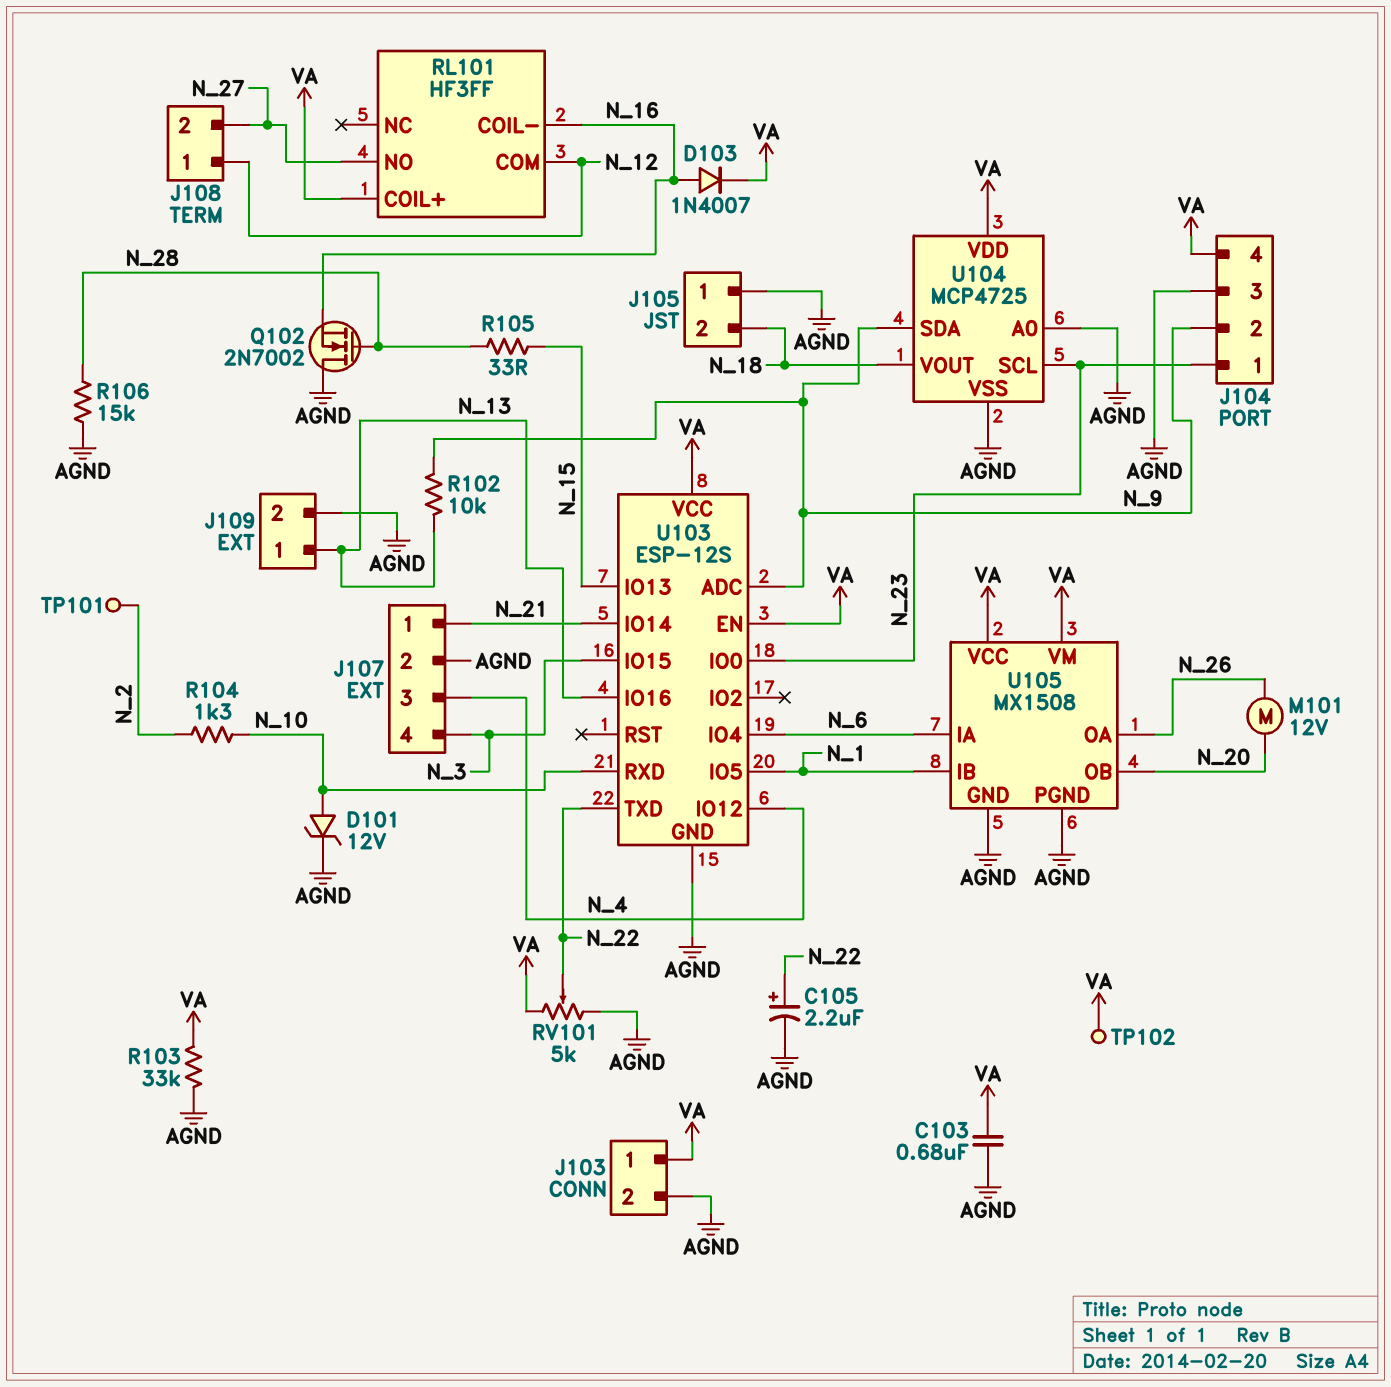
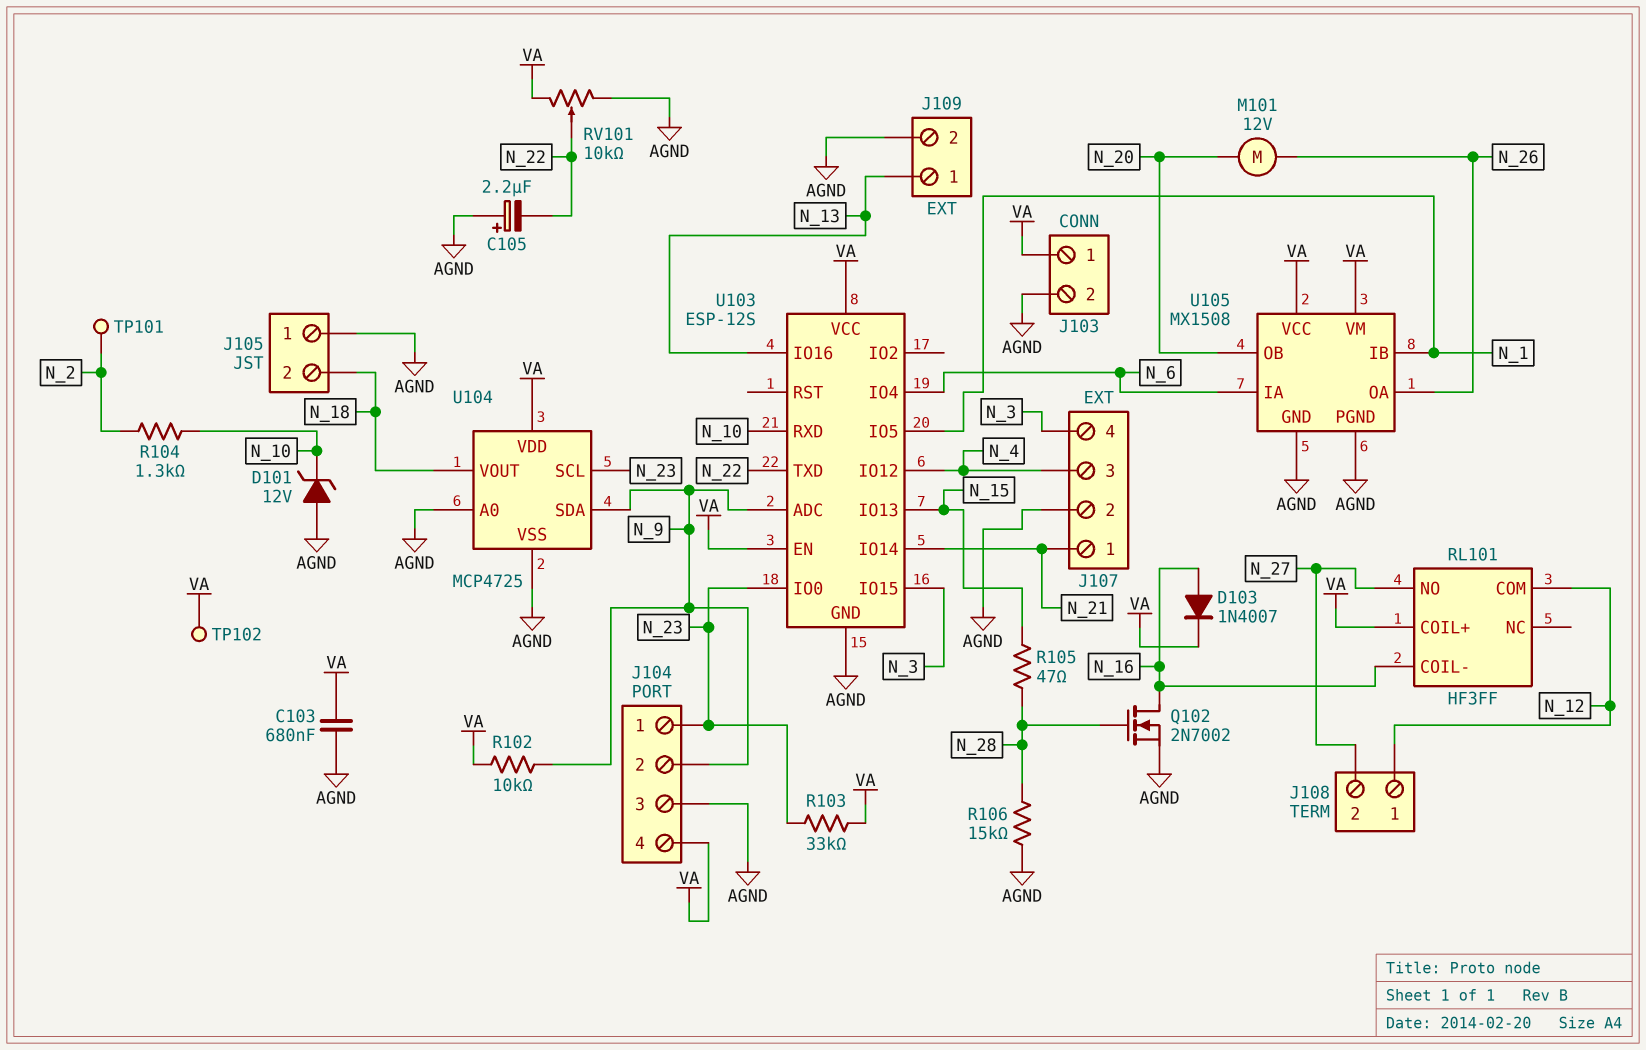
C105: 2.2uF (plus N_22, minus AGND) -> 2.2uF (plus AGND, minus N_22)
D101: zener 12V (A N_10, K AGND) -> zener 12V (A AGND, K N_10)
Q102: NMOS 2N7002 (G N_28, D AGND, S N_16) -> NMOS 2N7002 (G N_28, D N_16, S AGND)
R102: 10k (N_9, N_13) -> 10k (N_9, VA)
R103: 33k (AGND, VA) -> 33k (N_23, VA)
R105: 33 (N_15, N_28) -> 47 (N_15, N_28)
RV101: 5k (AGND, VA, wiper N_22) -> 10k (AGND, VA, wiper N_22)

